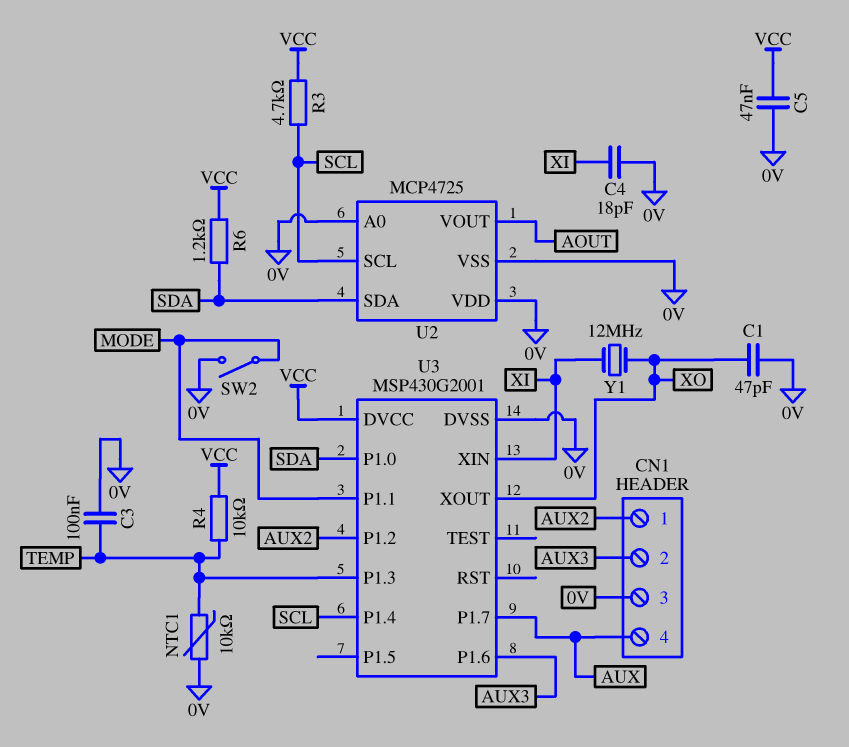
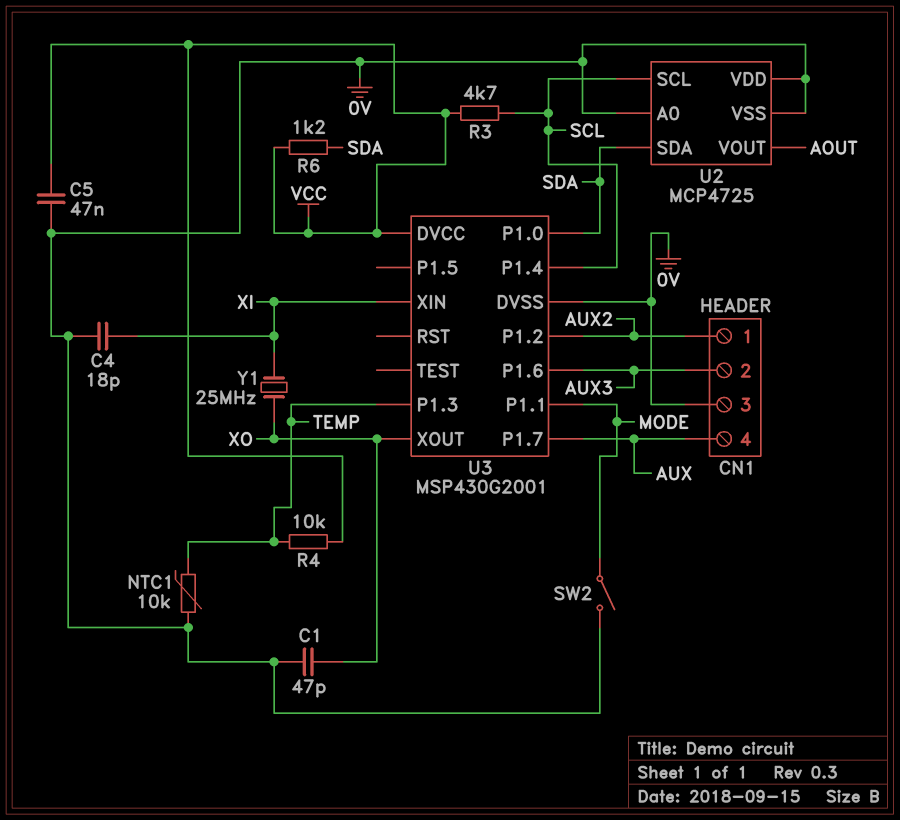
C3: 100nF (0V, TEMP) -> none
Y1: 12MHz (XI, XO) -> 25MHz (XI, XO)

